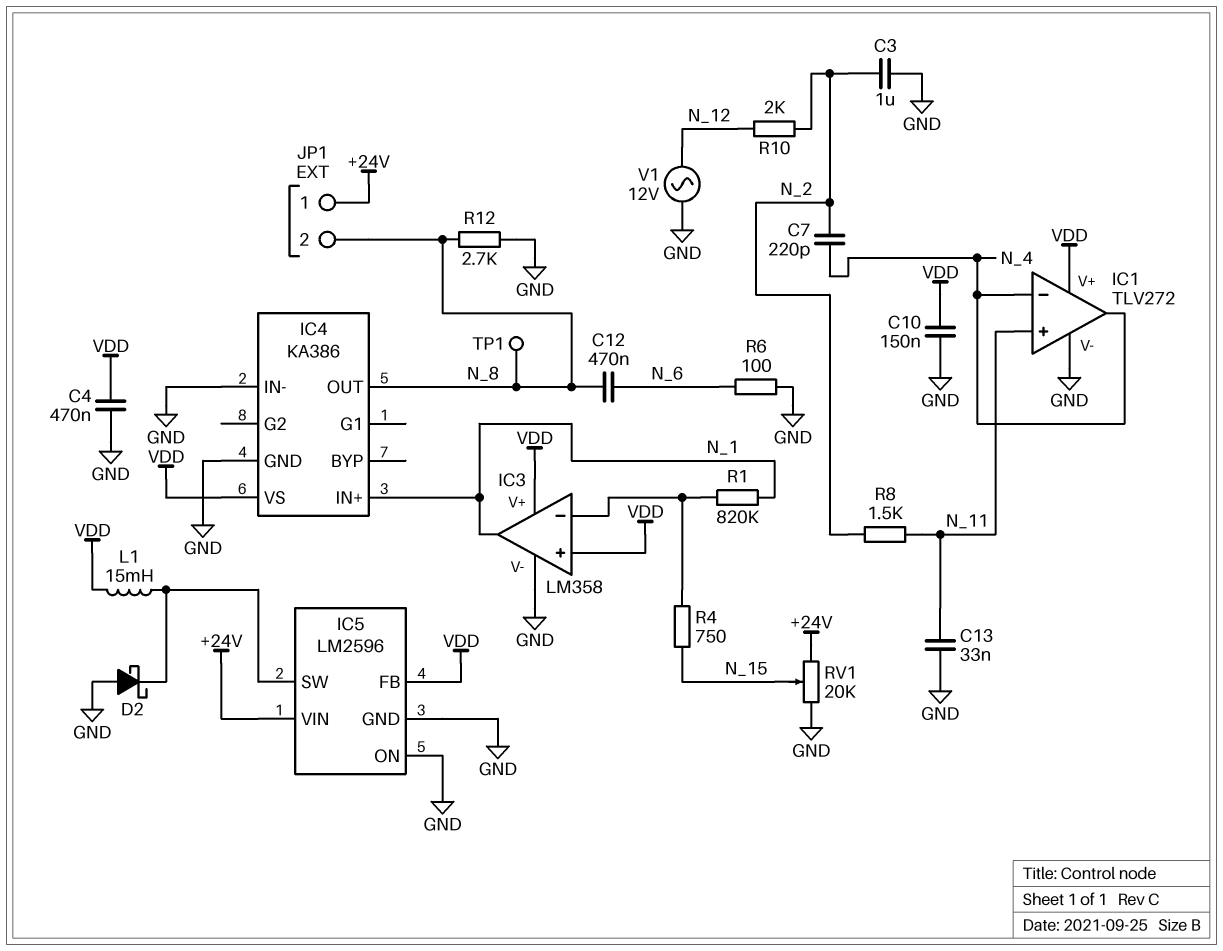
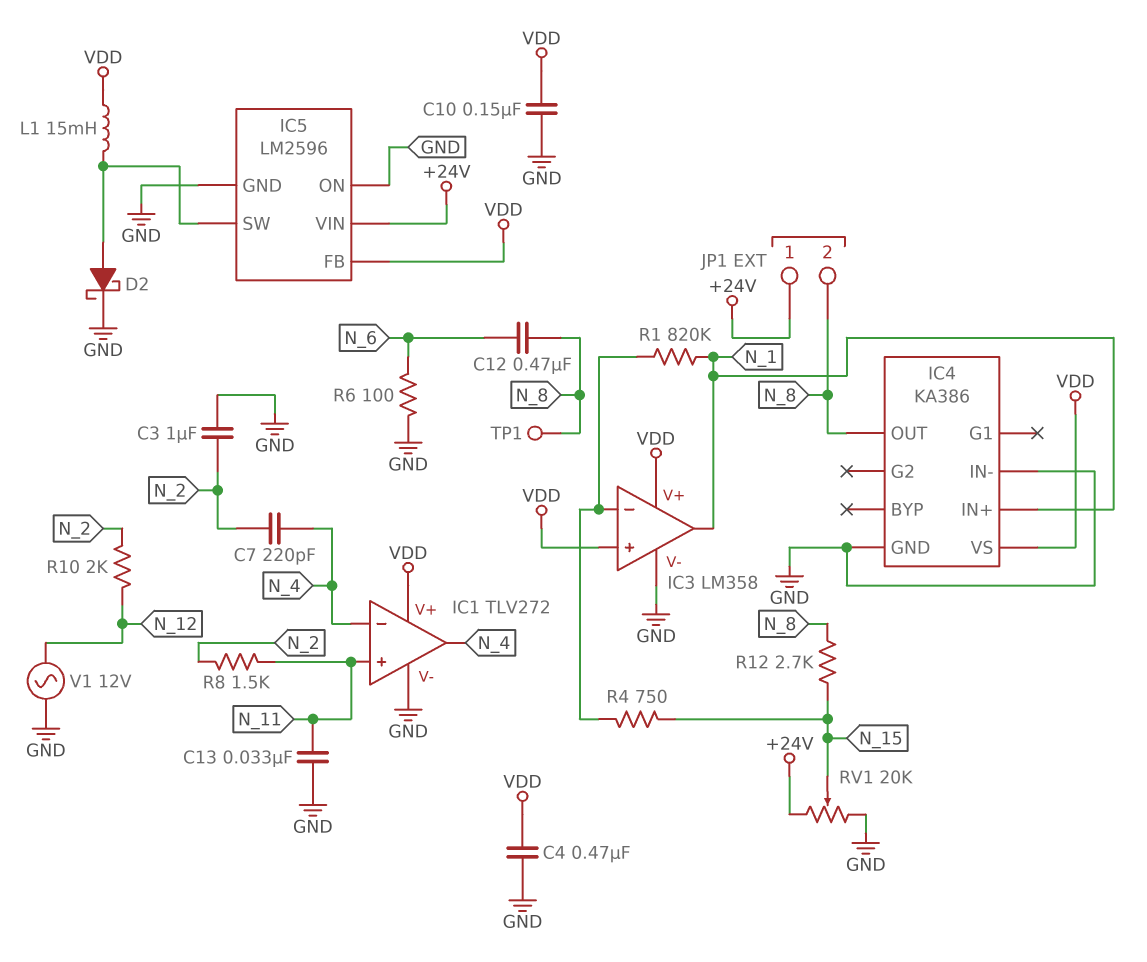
D2: schottky (A GND, K IC5/SW) -> schottky (A IC5/SW, K GND)
R12: 2.7k (GND, N_8) -> 2.7k (N_8, N_15)

